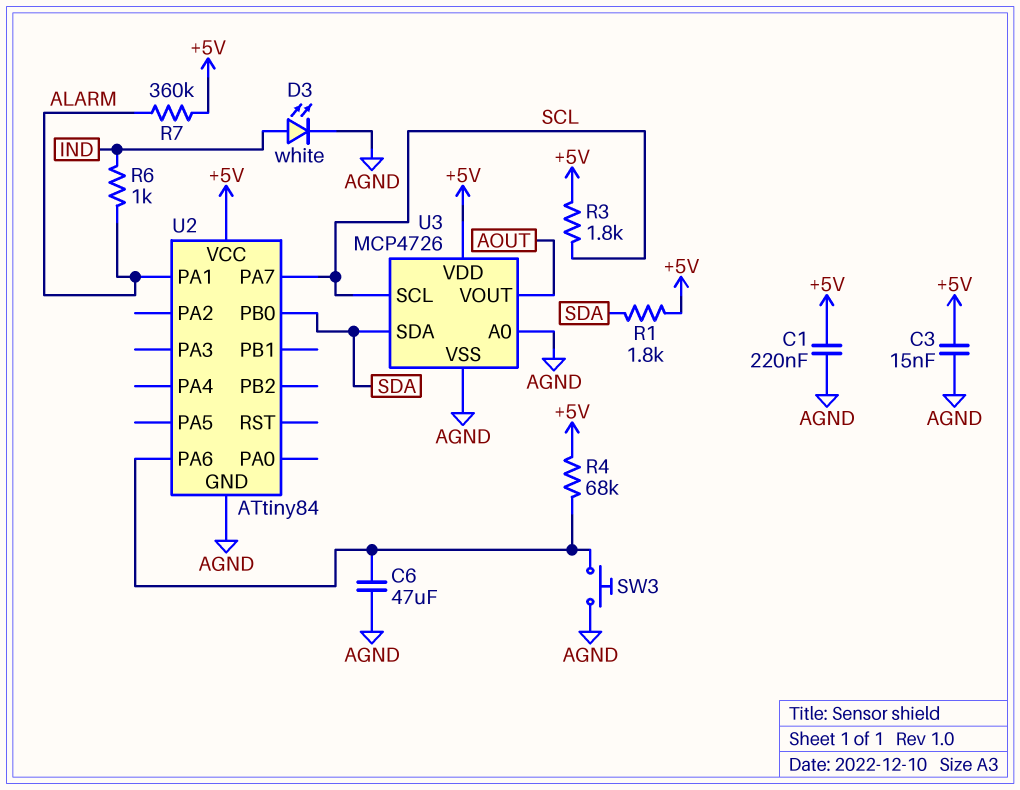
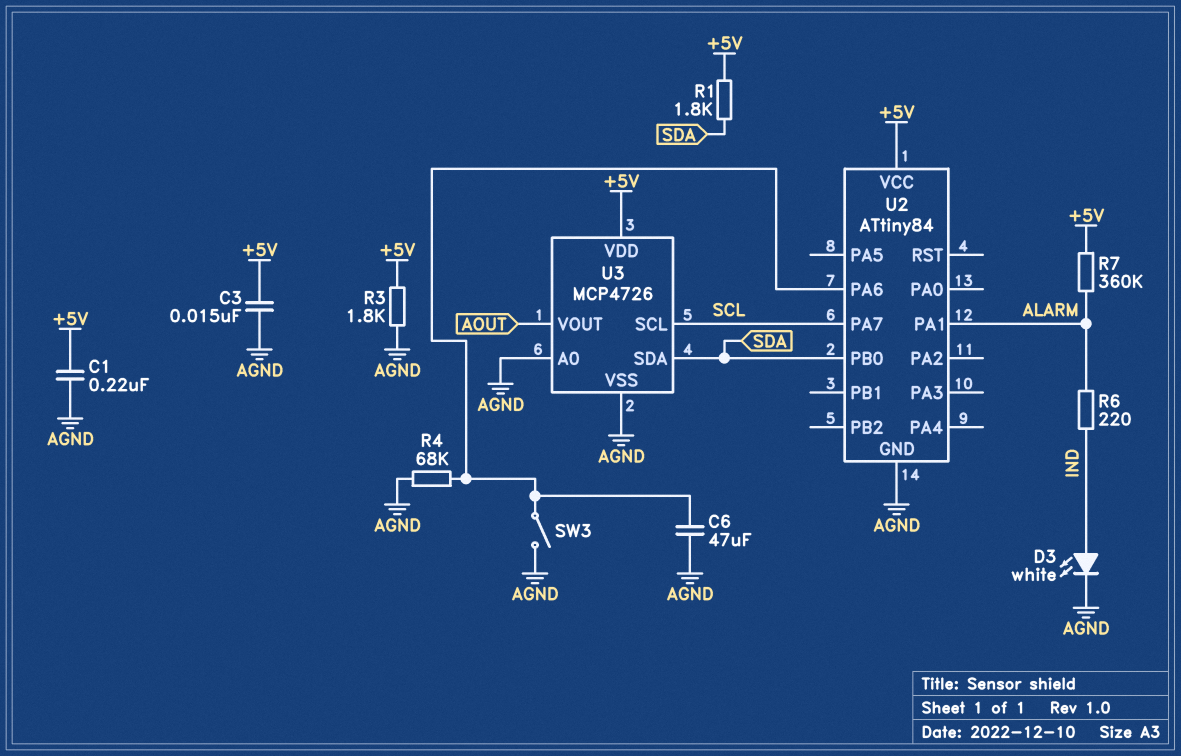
R3: 1.8k (+5V, SCL) -> 1.8k (+5V, AGND)
R4: 68k (+5V, U2/PA6) -> 68k (AGND, U2/PA6)
R6: 1k (ALARM, IND) -> 220 (ALARM, IND)
SW3: button (AGND, U2/PA6) -> switch (AGND, U2/PA6)

